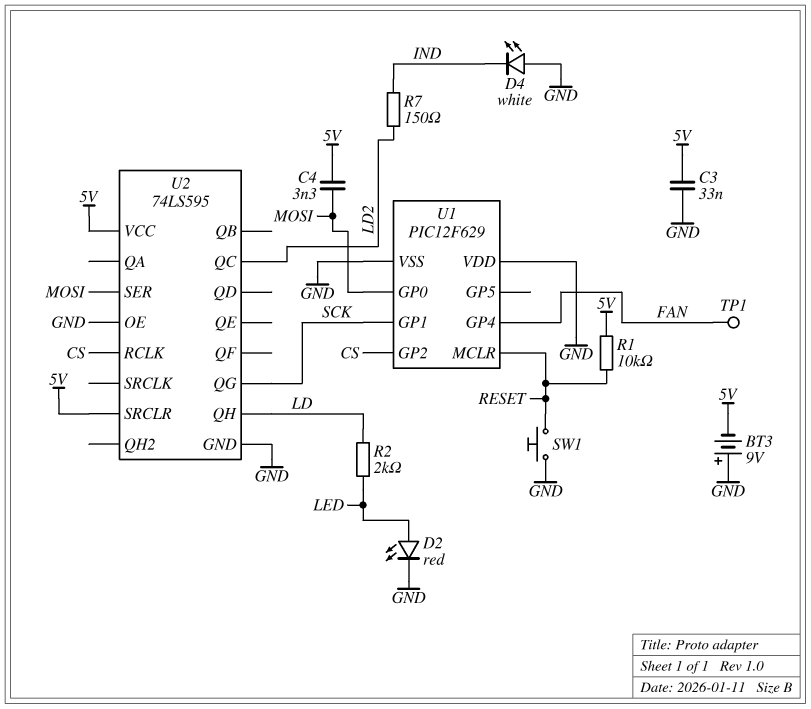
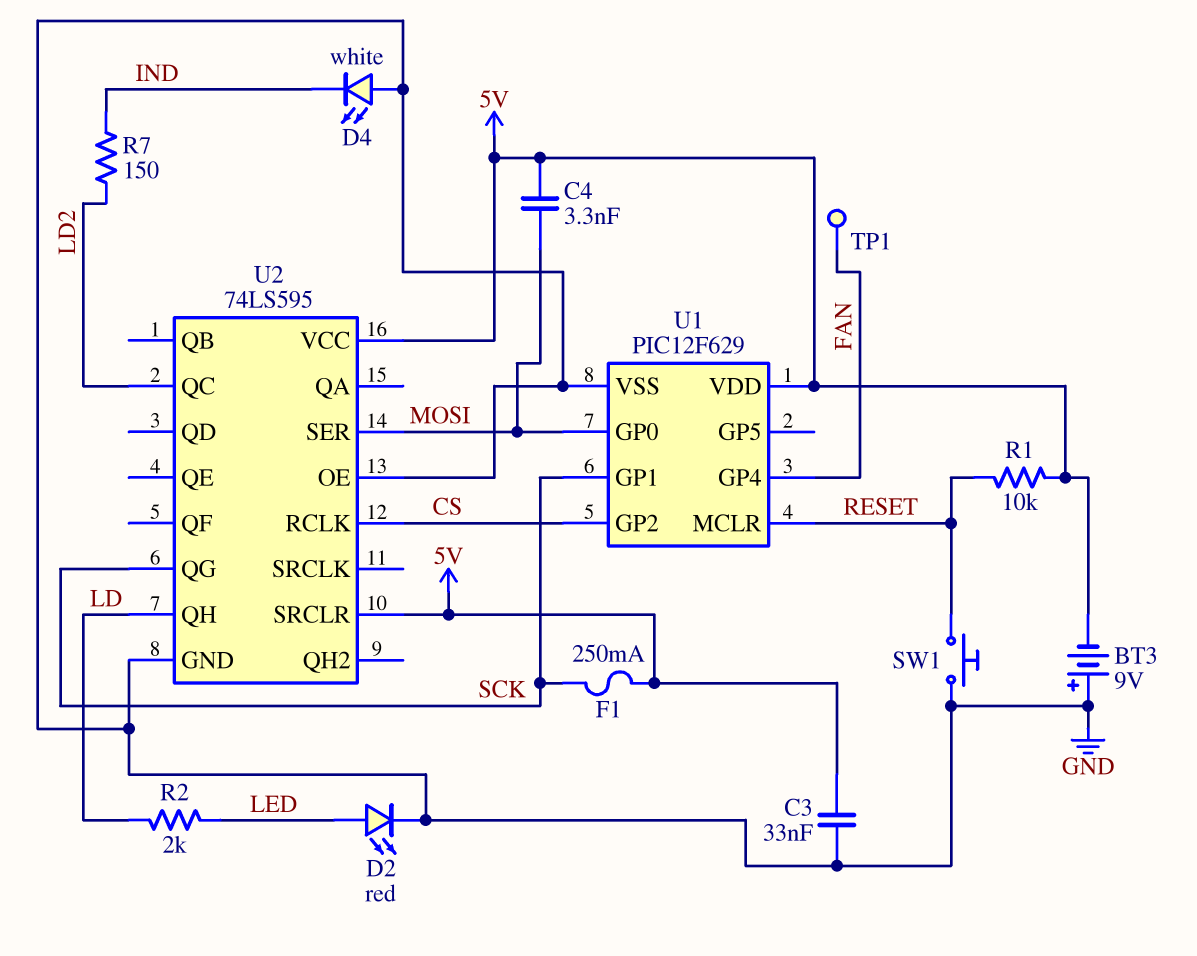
F1: none -> 250mA (5V, SCK)
U1 pin VDD: GND -> 5V

